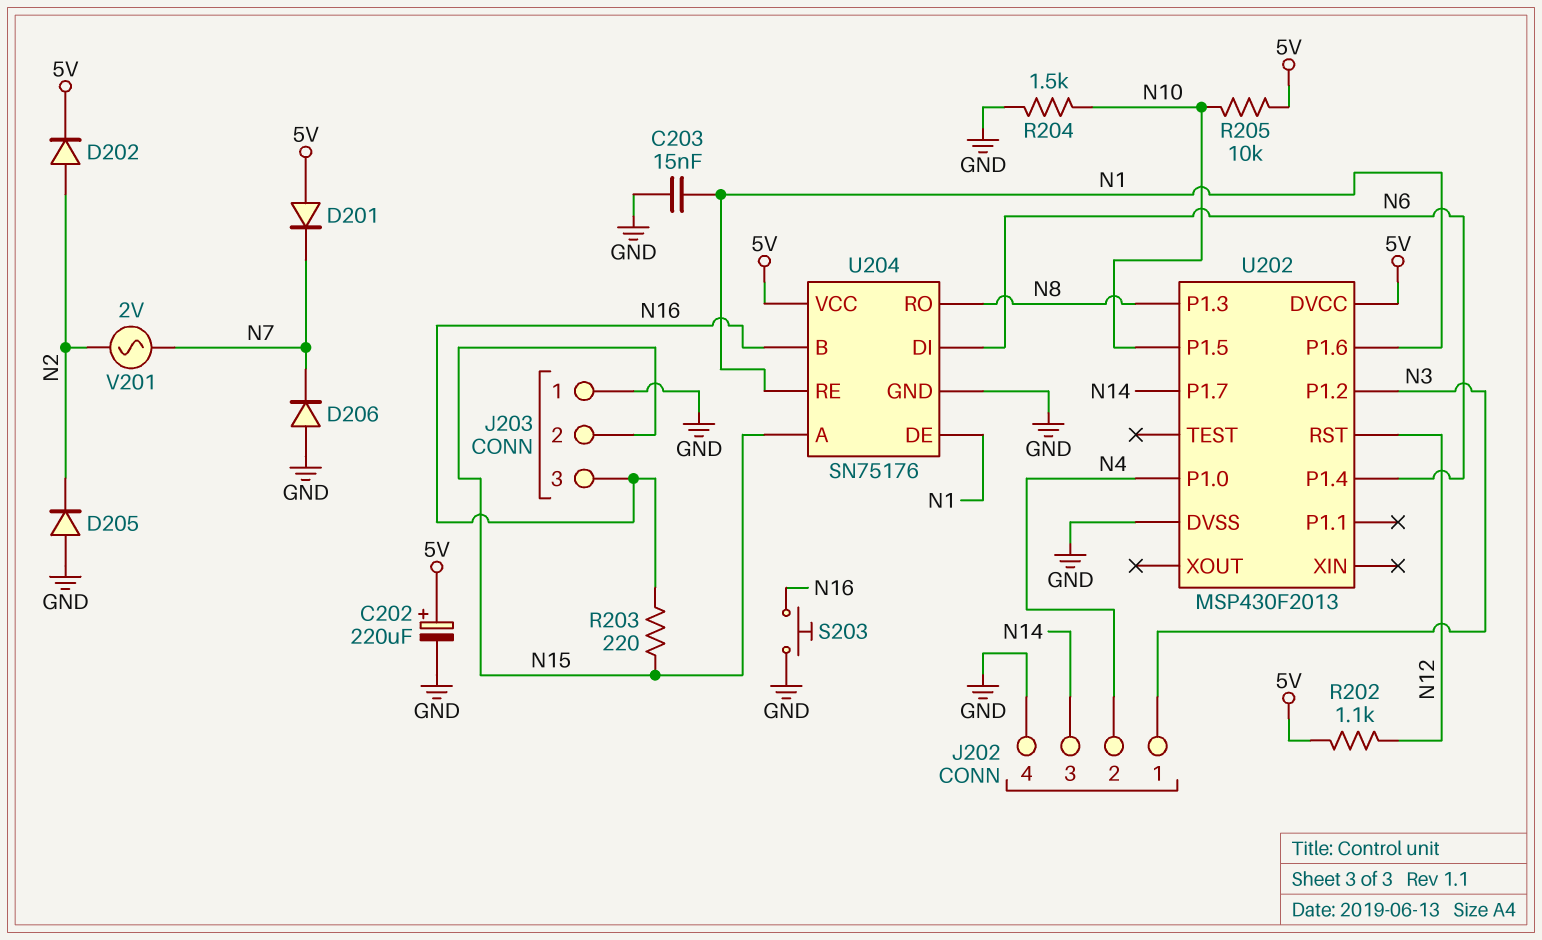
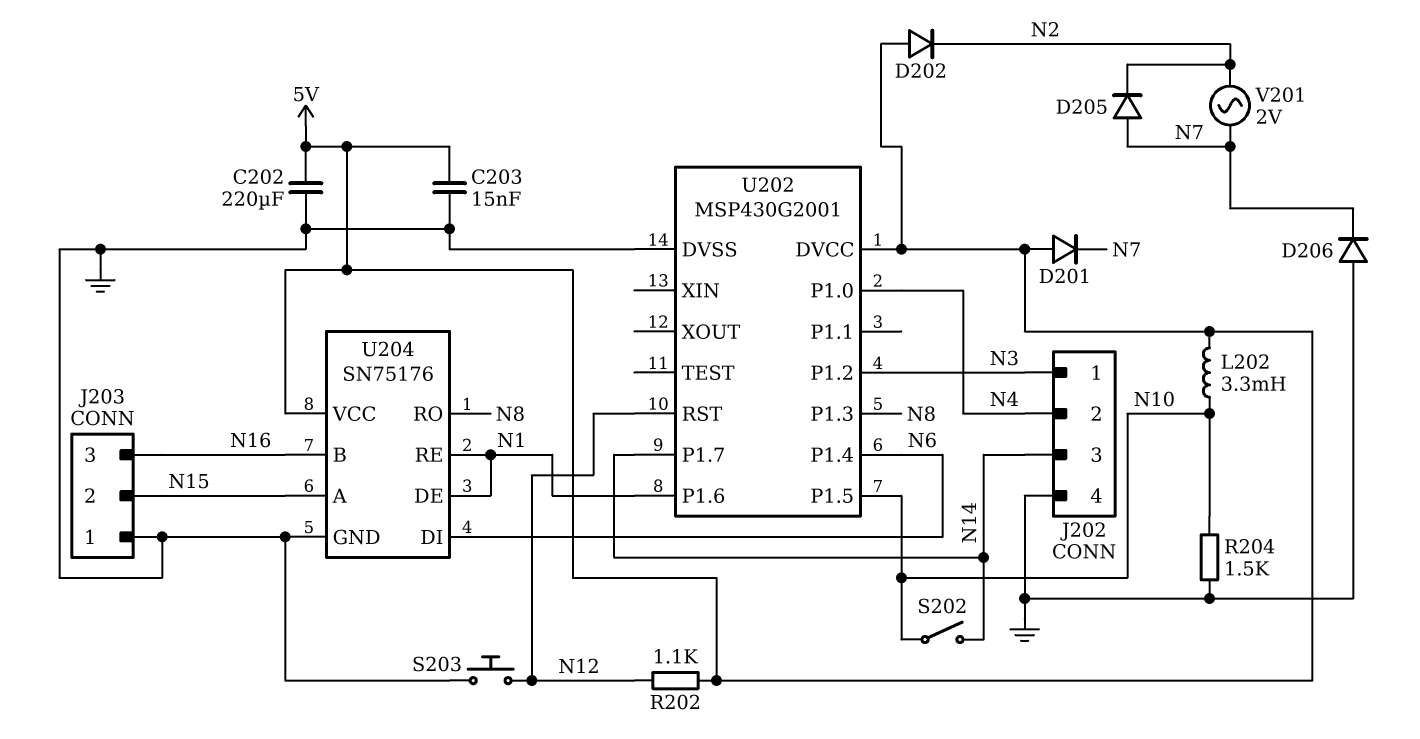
C202: 220uF (plus 5V, minus GND) -> 220uF (5V, GND)
C203: 15nF (GND, N1) -> 15nF (5V, GND)
D202: diode (A N2, K 5V) -> diode (A 5V, K N2)
D205: diode (A GND, K N2) -> diode (A N7, K N2)
L202: none -> 3.3mH (5V, N10)
R203: 220 (N15, N16) -> none
R205: 10k (5V, N10) -> none
S202: none -> switch (N10, N14)
S203: button (GND, N16) -> button (GND, N12)
U202: MSP430F2013 -> MSP430G2001

